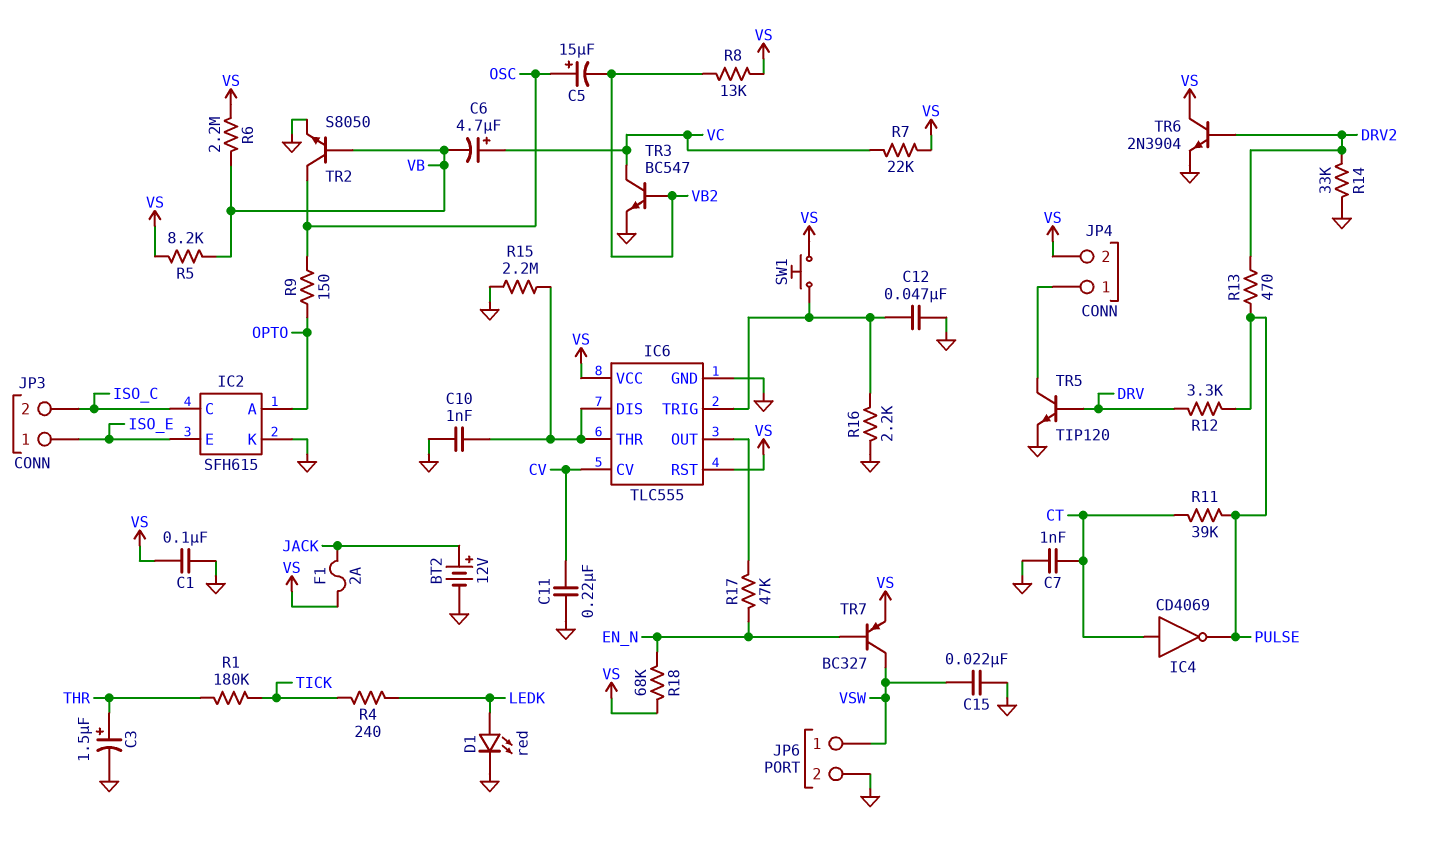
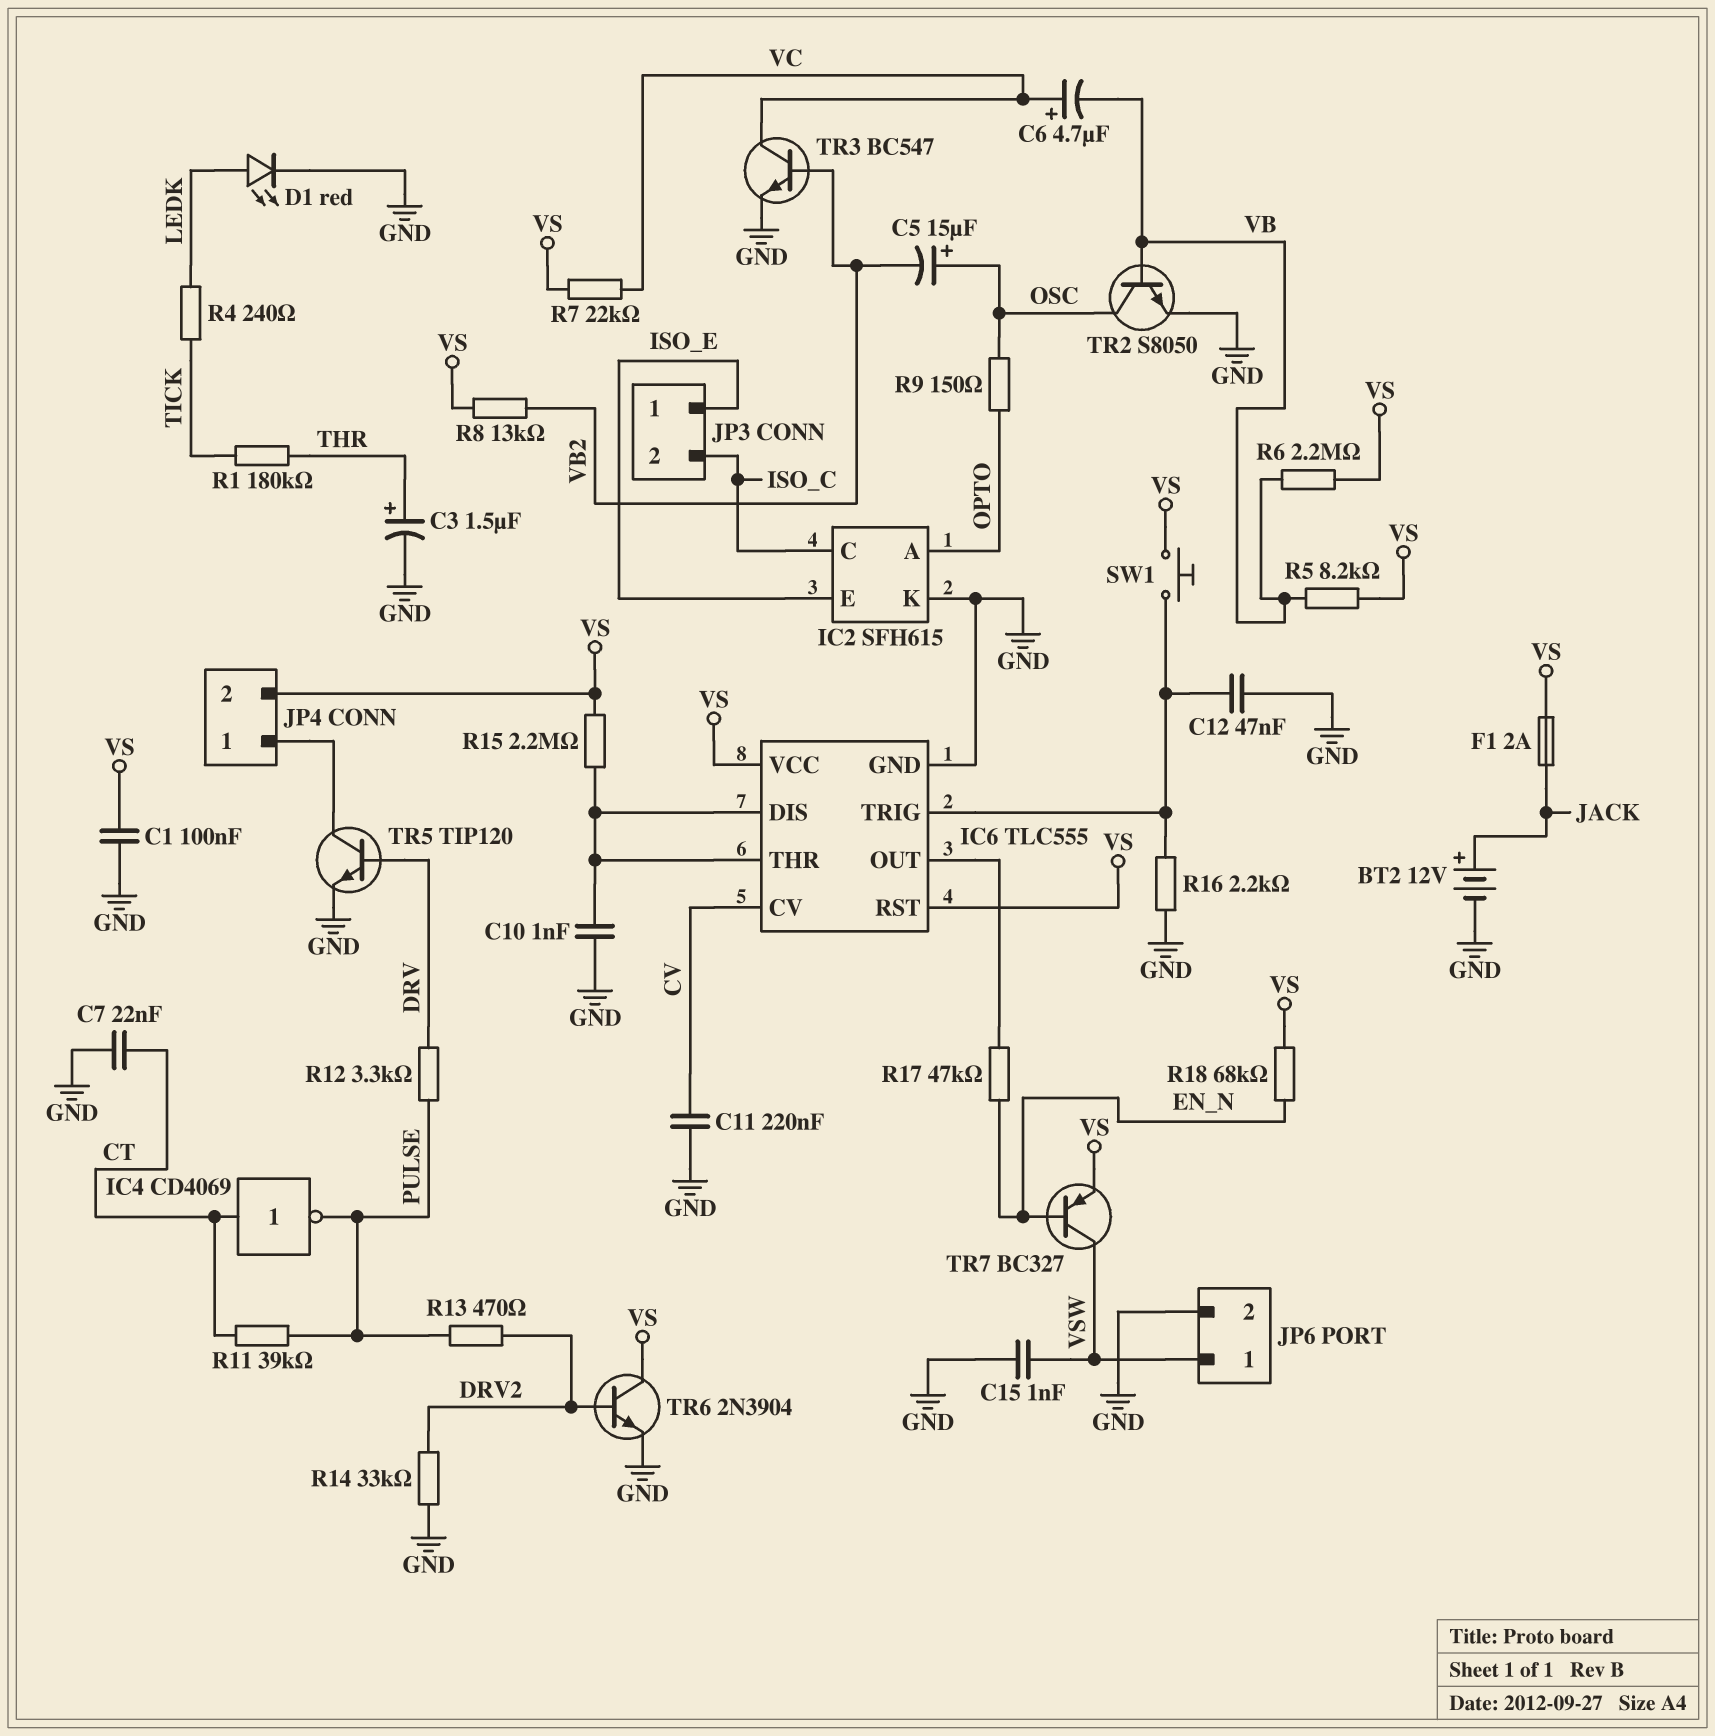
C7: 1nF (CT, GND) -> 22nF (CT, GND)
C15: 22nF (GND, VSW) -> 1nF (GND, VSW)
R15: 2.2M (GND, IC6/DIS) -> 2.2M (IC6/DIS, VS)

